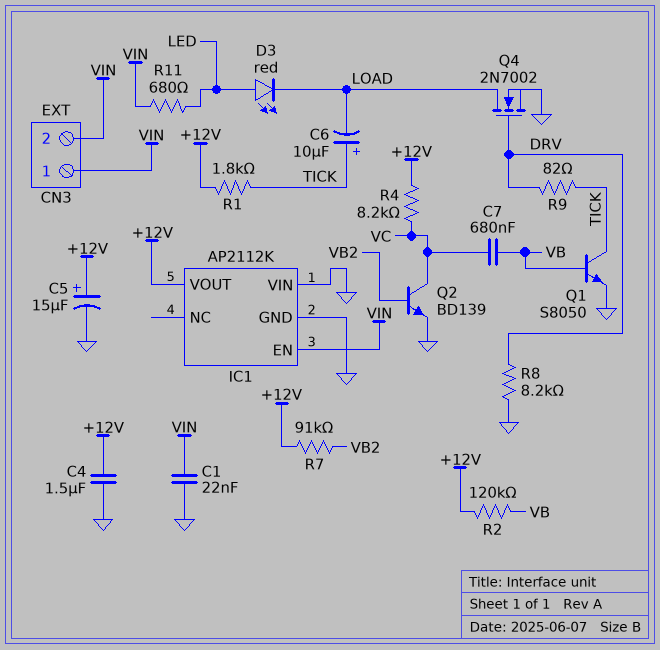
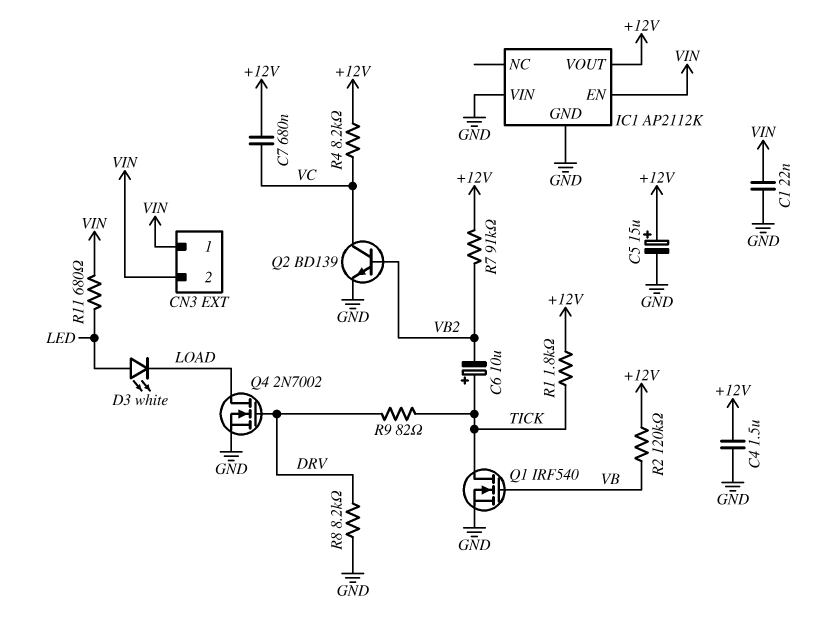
C6: 10uF (plus TICK, minus LOAD) -> 10uF (plus TICK, minus VB2)
C7: 680nF (VB, VC) -> 680nF (+12V, VC)
D3: LED red (A LED, K LOAD) -> LED white (A LED, K LOAD)
Q1: NPN S8050 (B VB, C TICK, E GND) -> NMOS IRF540 (G VB, D TICK, S GND)

